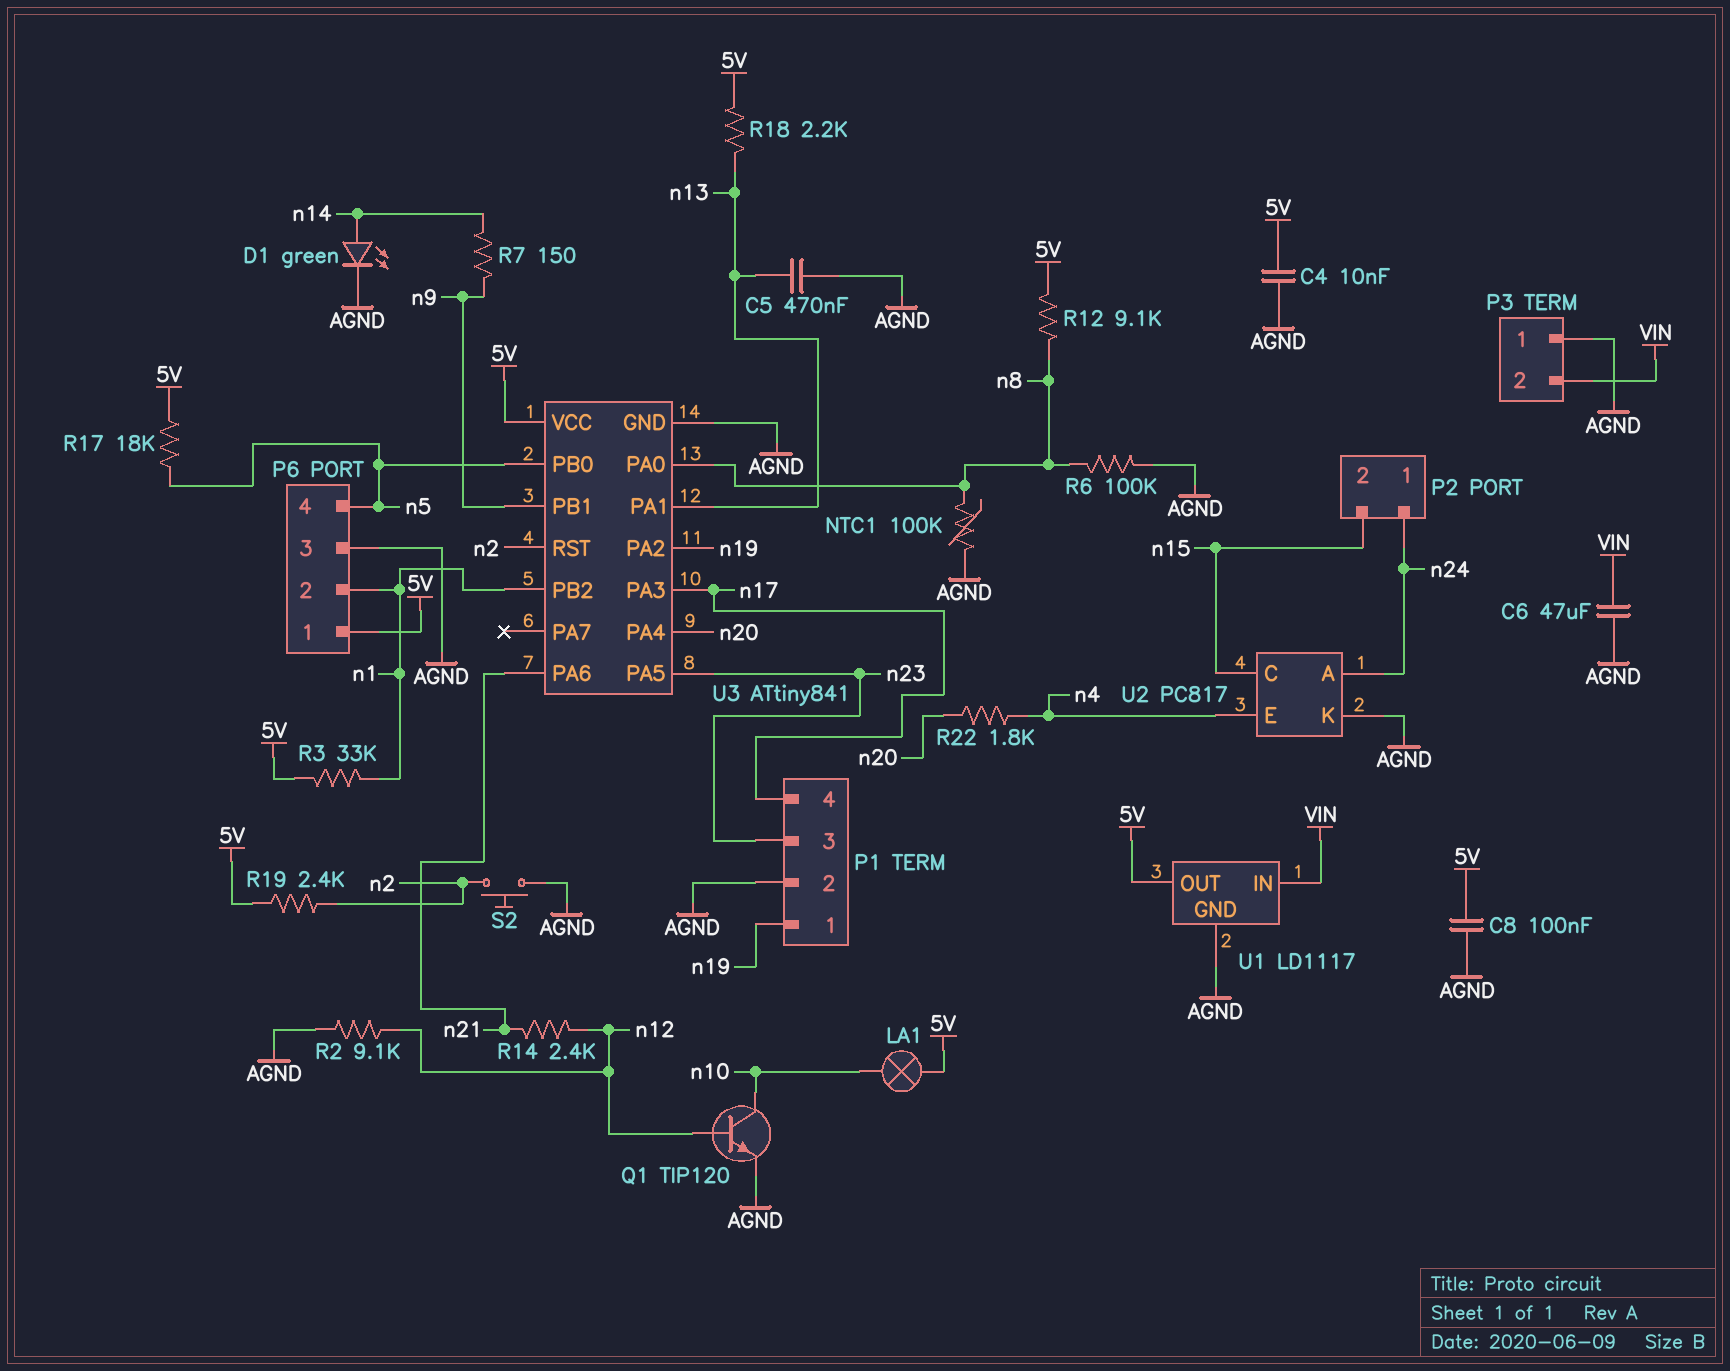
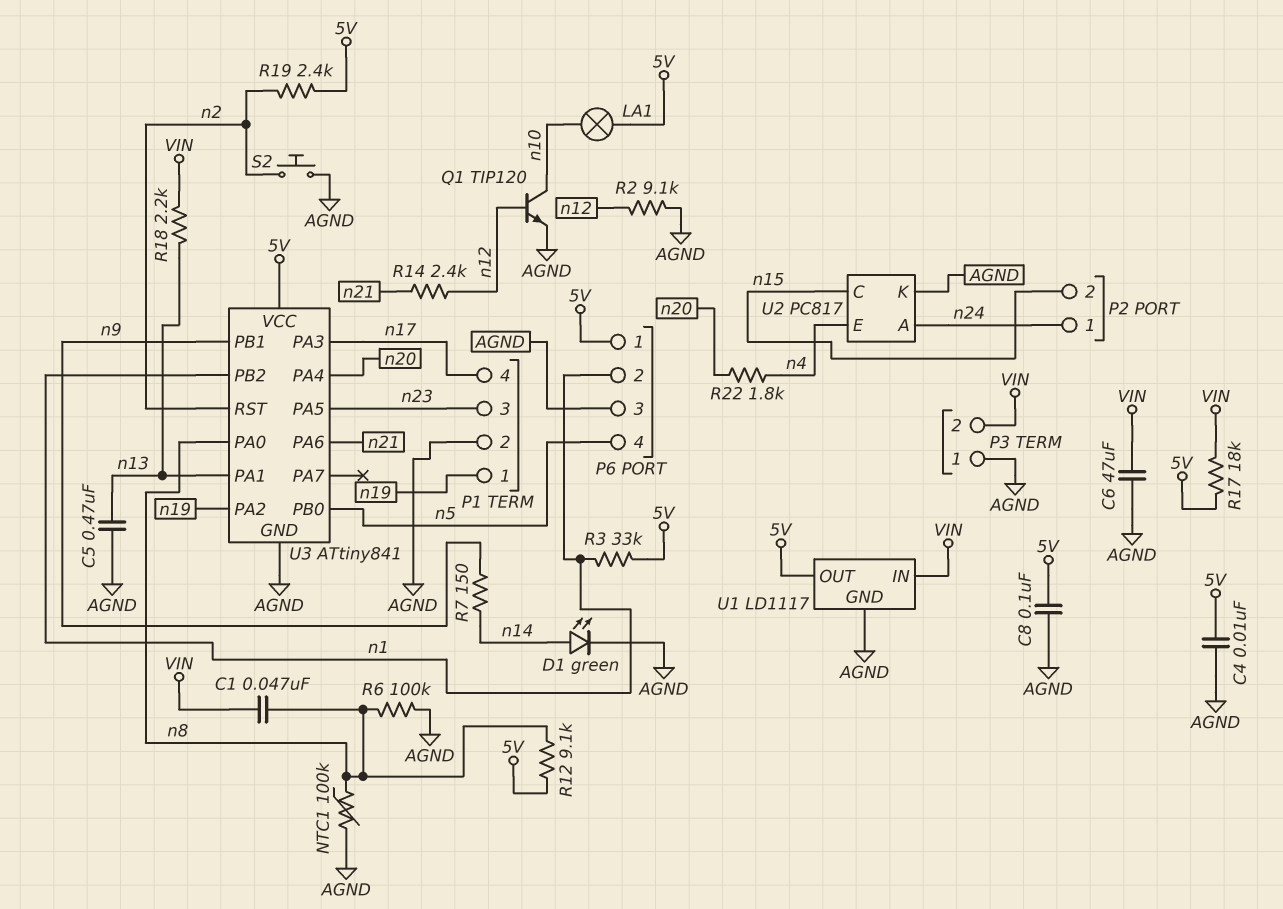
C1: none -> 47nF (VIN, n8)
R17: 18k (5V, n5) -> 18k (5V, VIN)
R18: 2.2k (5V, n13) -> 2.2k (VIN, n13)

